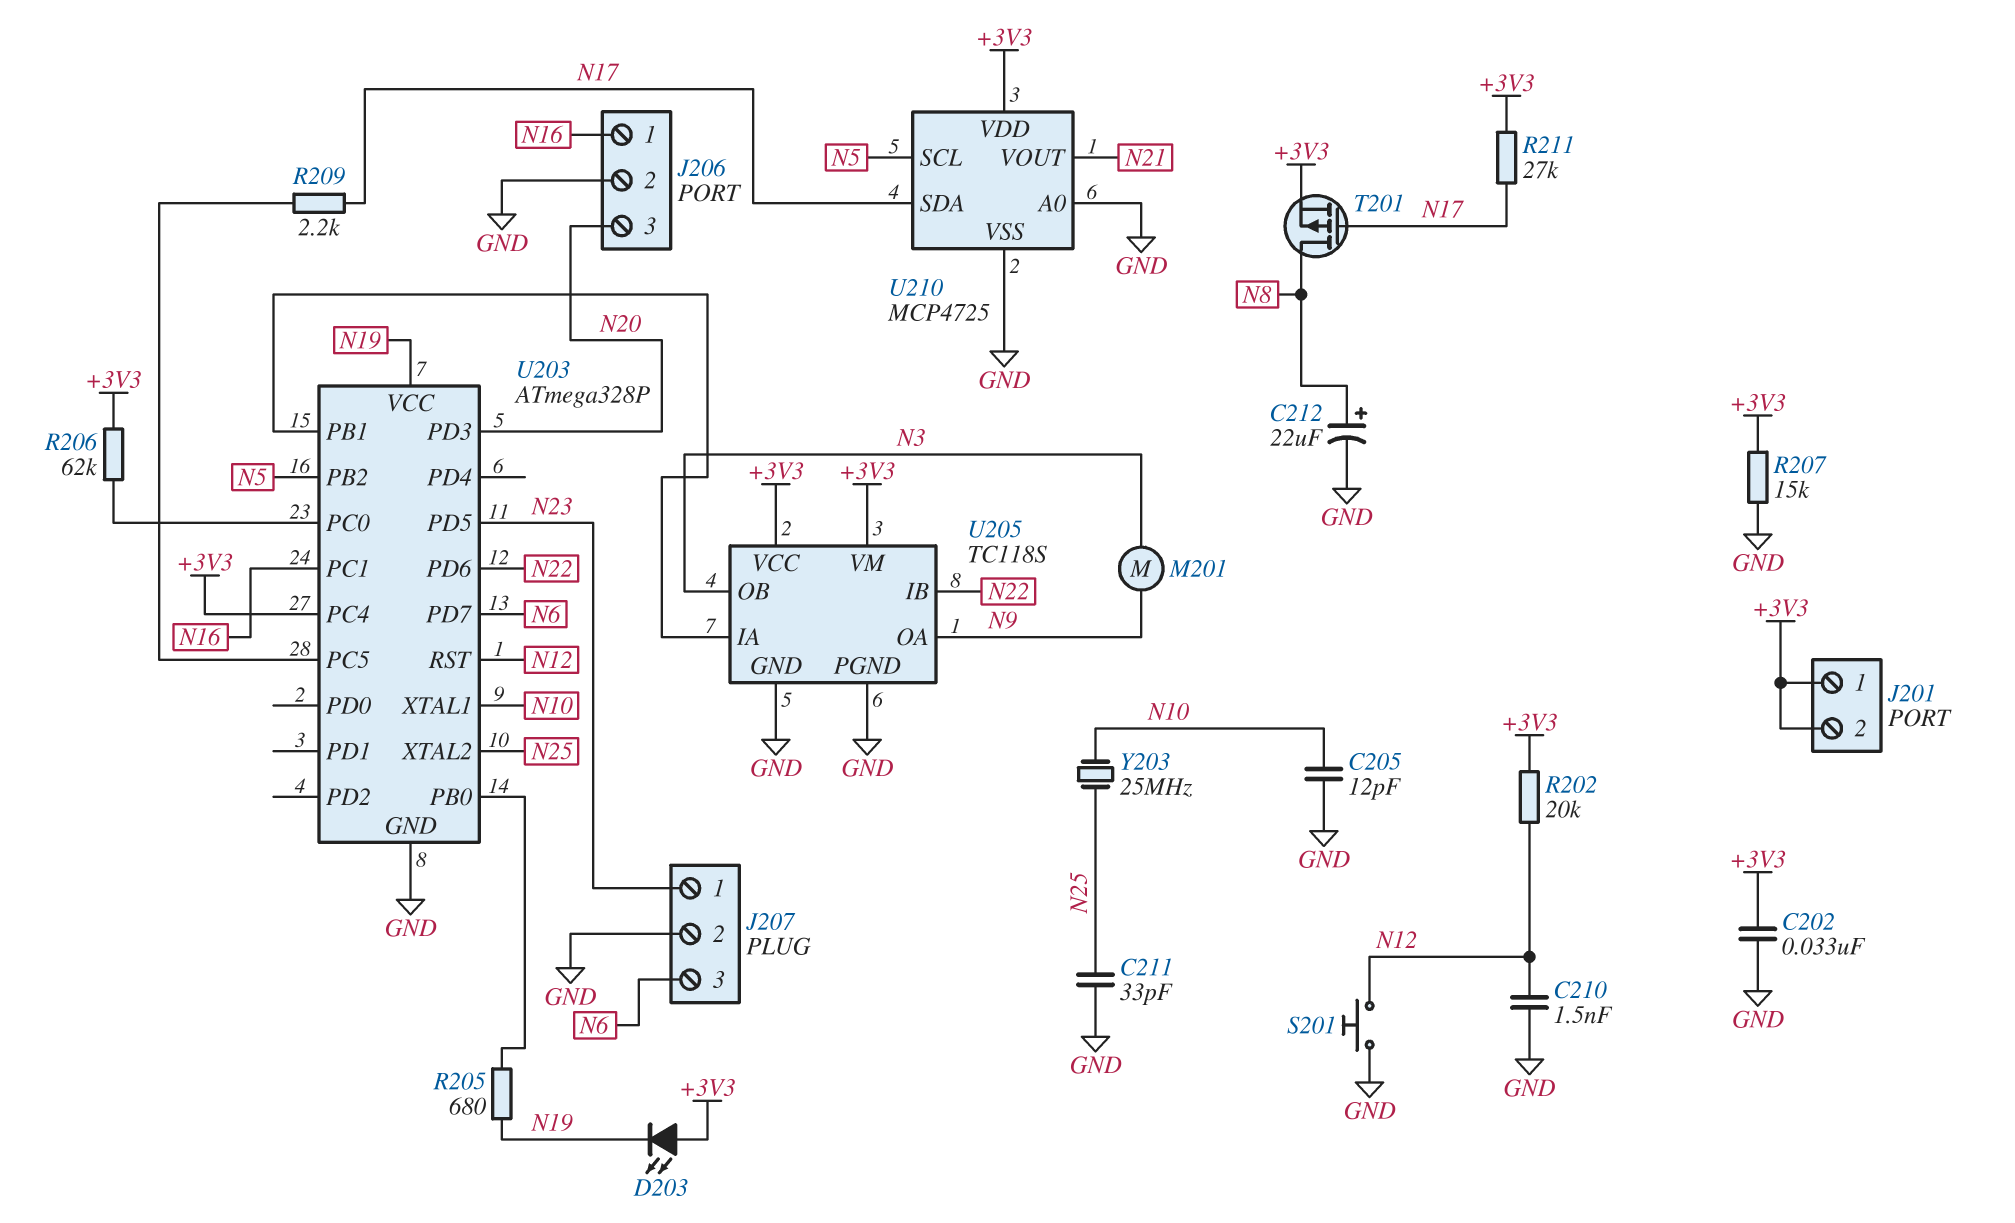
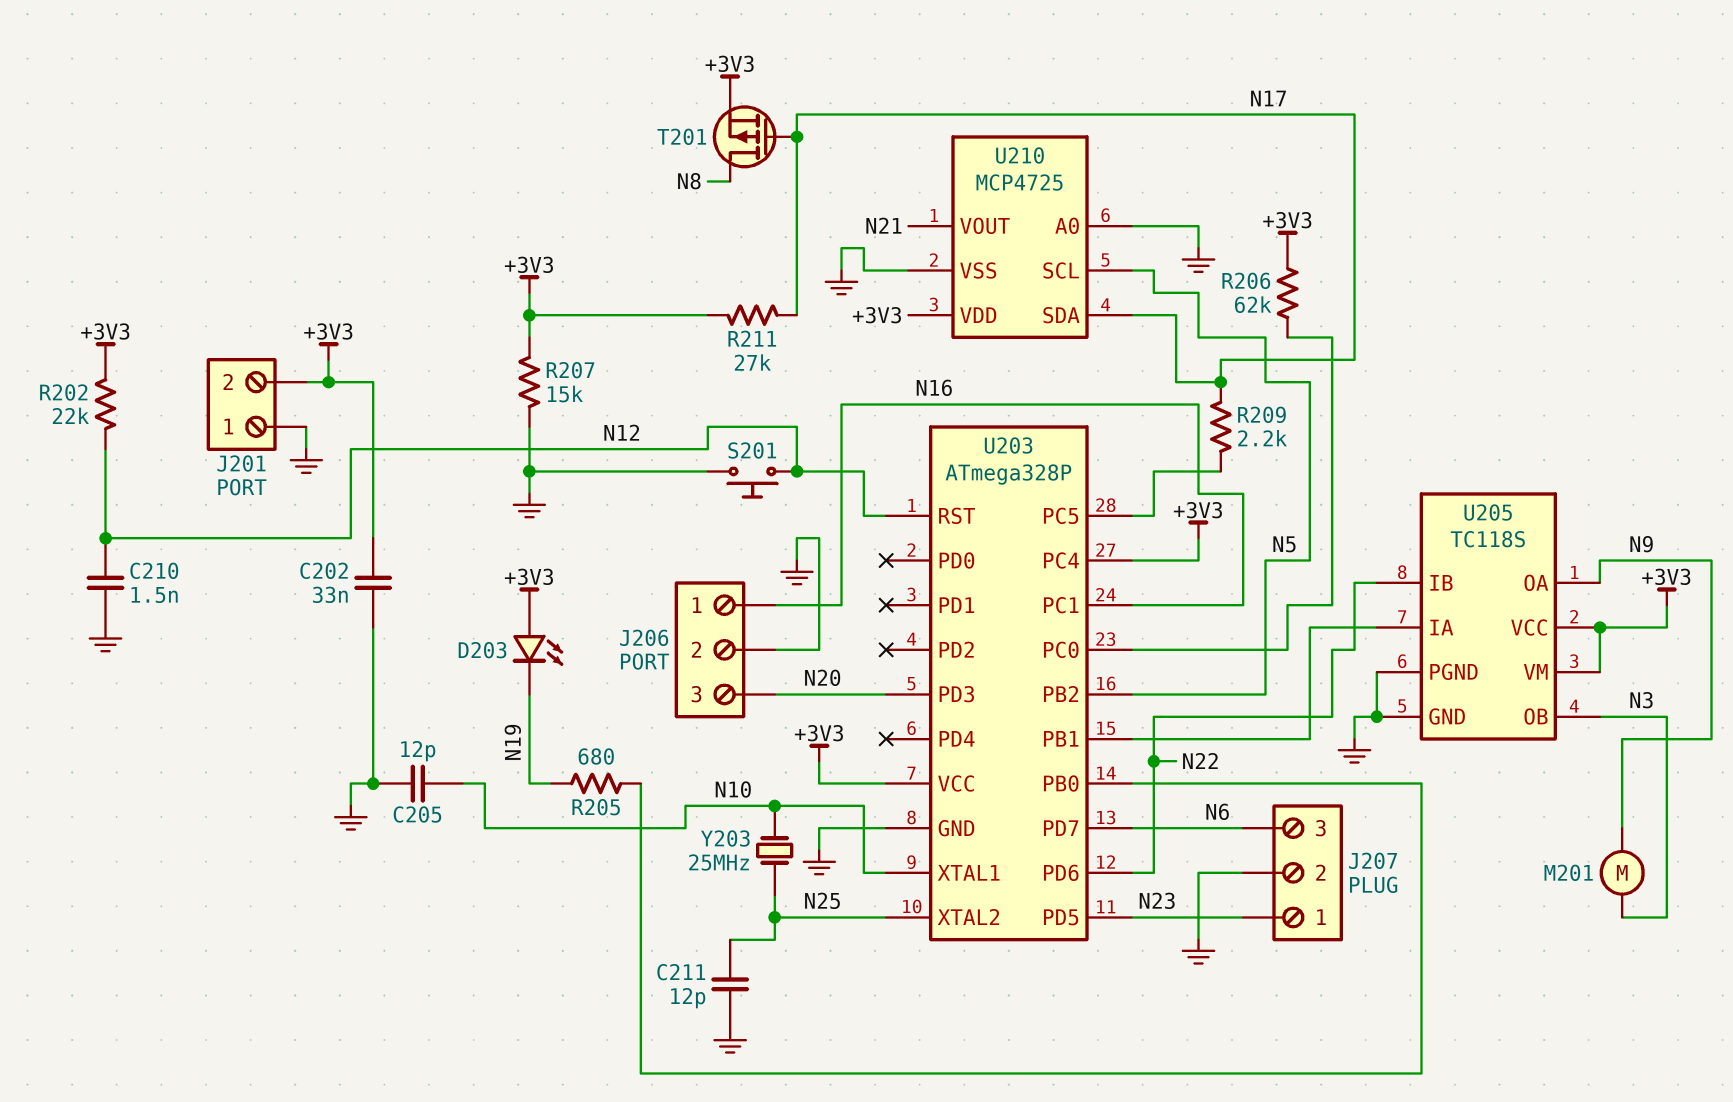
C211: 33pF (GND, N25) -> 12pF (GND, N25)
C212: 22uF (plus N8, minus GND) -> none
J201 pin 1: +3V3 -> GND
R202: 20k (+3V3, N12) -> 22k (+3V3, N12)
U203 pin VCC: N19 -> +3V3

